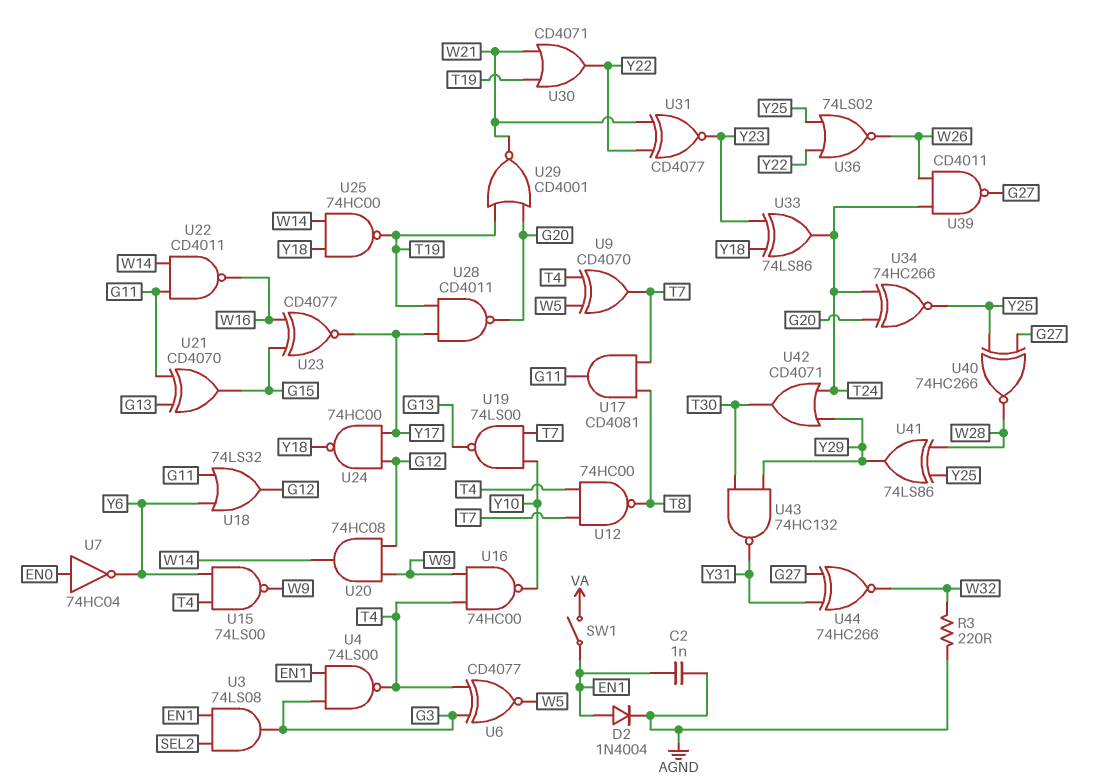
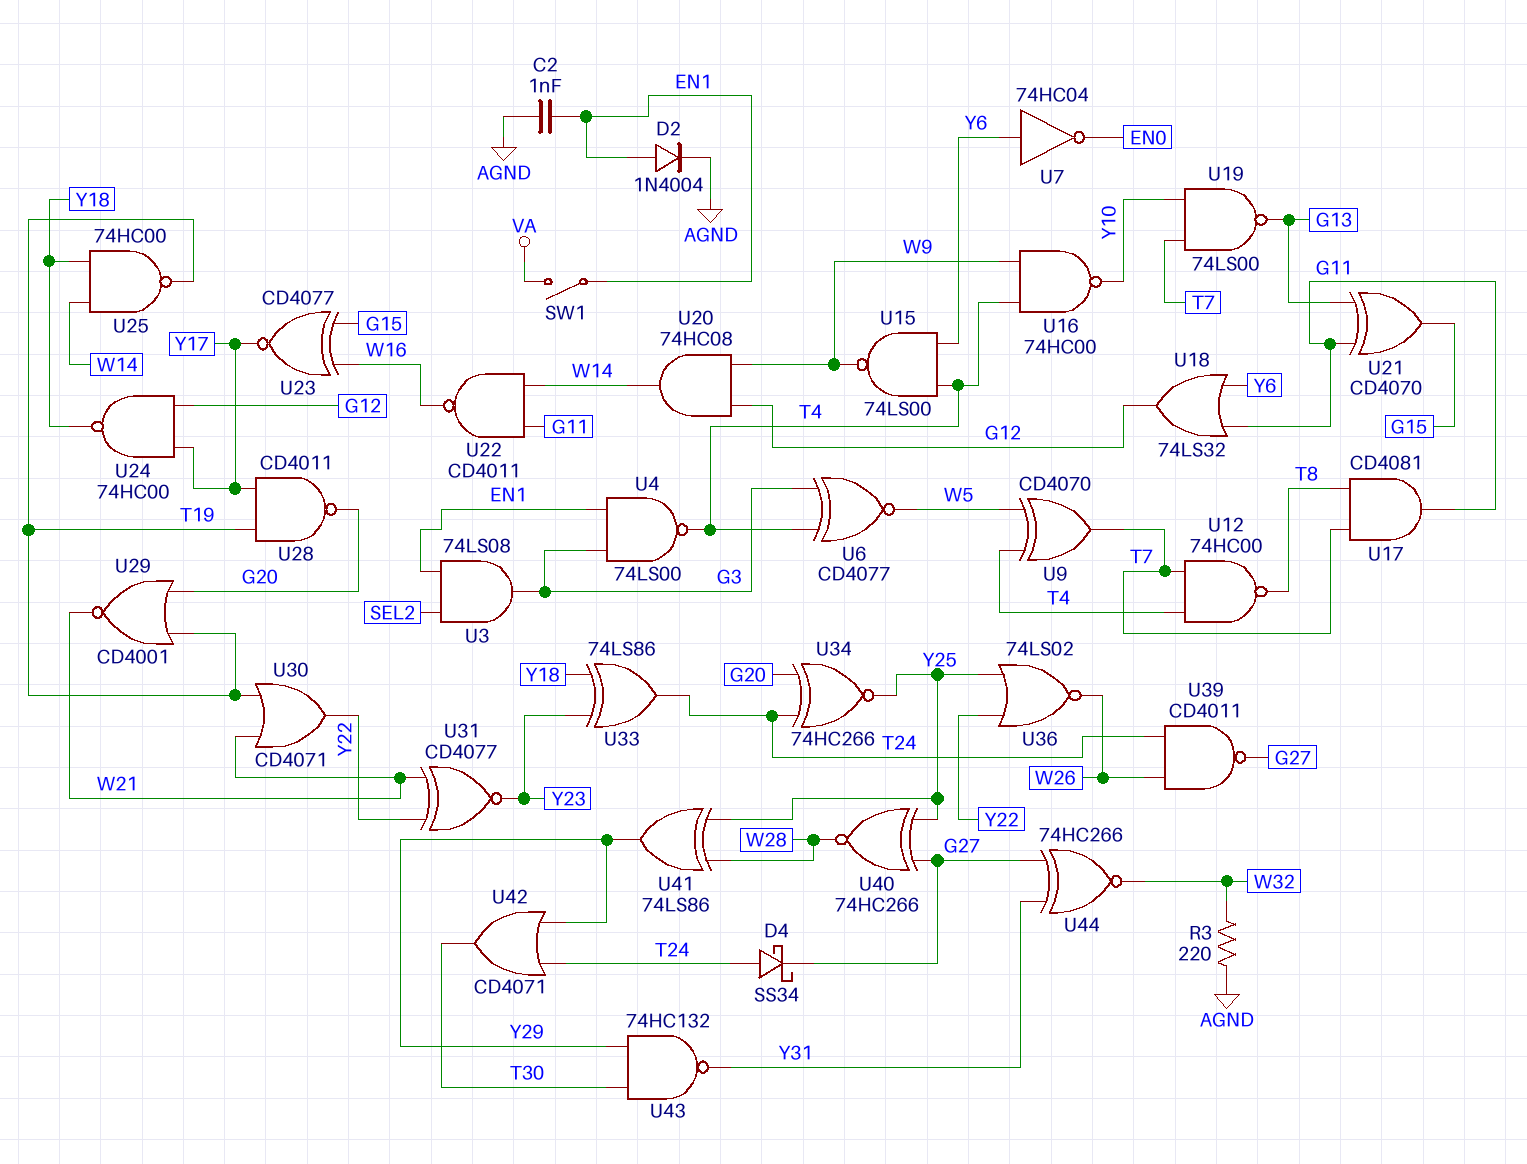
D4: none -> schottky SS34 (A T24, K G27)
U7: NOT 74HC04 (in EN0, out Y6) -> NOT 74HC04 (in Y6, out EN0)

